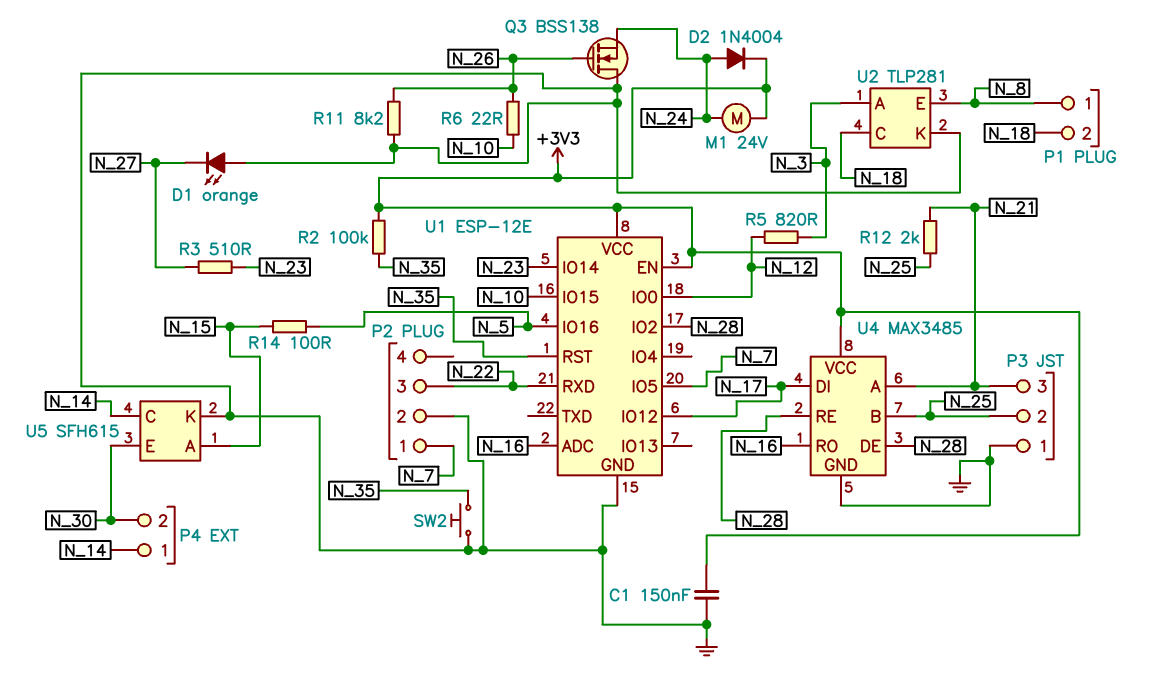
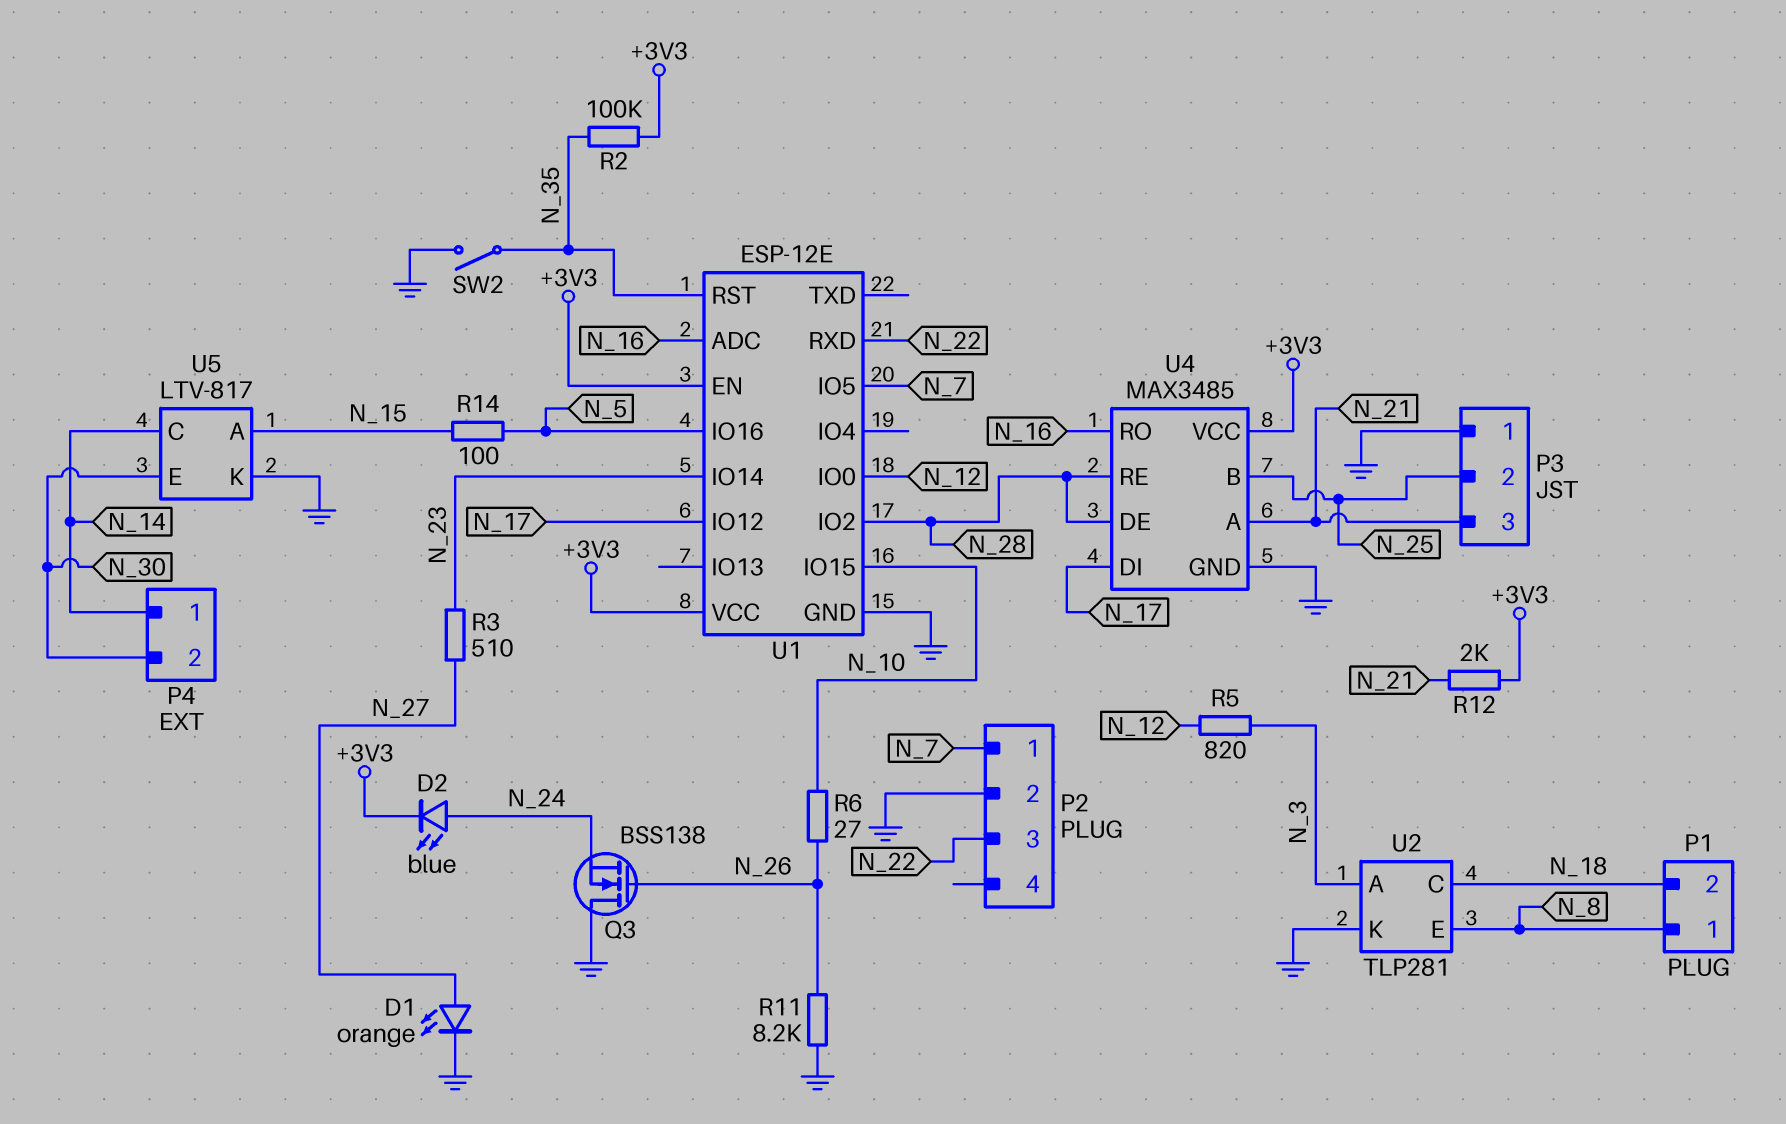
C1: 150nF (+3V3, GND) -> none
D1: LED orange (A GND, K N_27) -> LED orange (A N_27, K GND)
D2: diode 1N4004 (A N_24, K +3V3) -> LED blue (A N_24, K +3V3)
M1: motor 24V (+3V3, N_24) -> none
R6: 22 (N_10, N_26) -> 27 (N_10, N_26)
R12: 2k (N_21, N_25) -> 2k (+3V3, N_21)
SW2: button (GND, N_35) -> switch (GND, N_35)
U5: SFH615 -> LTV-817

